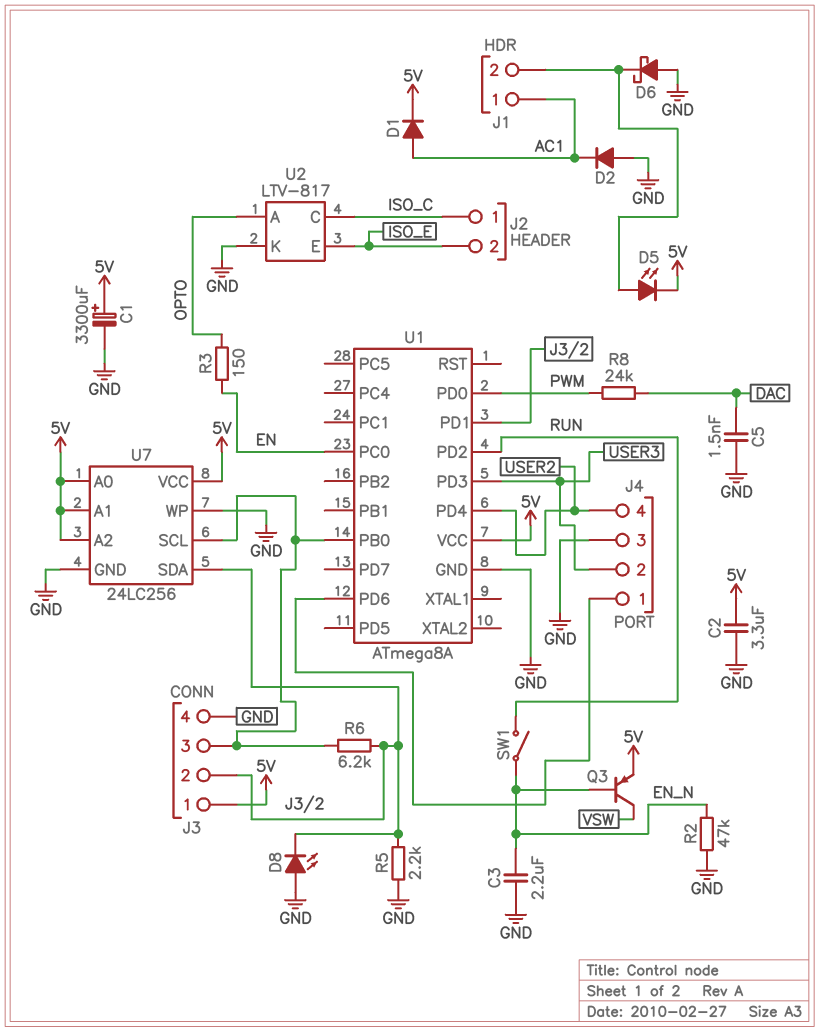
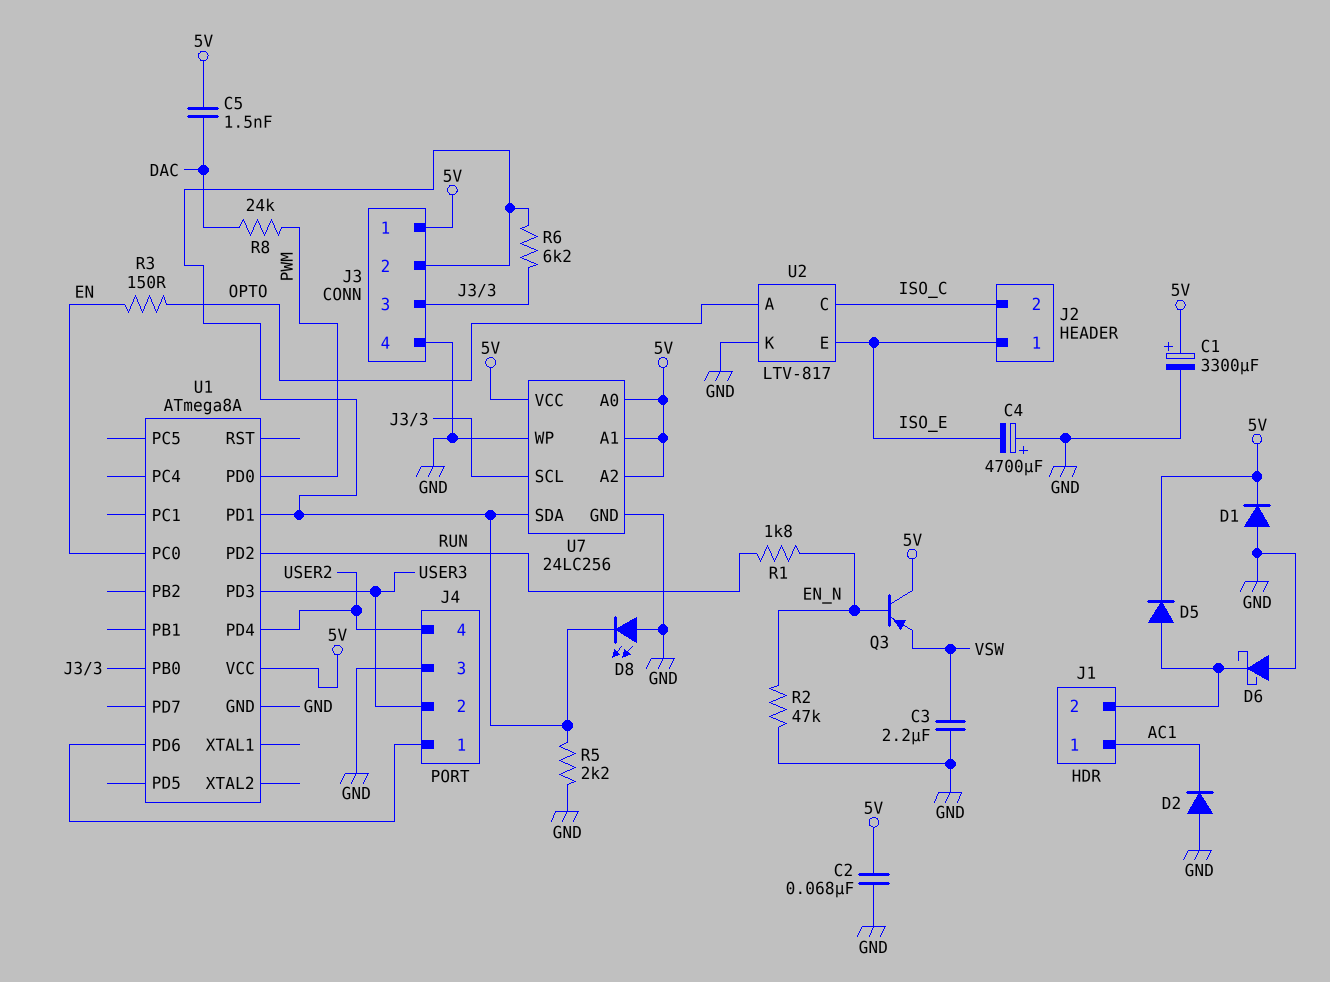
C2: 3.3uF (5V, GND) -> 68nF (5V, GND)
C3: 2.2uF (EN_N, GND) -> 2.2uF (GND, VSW)
C4: none -> 4700uF (plus GND, minus ISO_E)
C5: 1.5nF (DAC, GND) -> 1.5nF (5V, DAC)
D1: diode (A AC1, K 5V) -> diode (A GND, K 5V)
D5: LED (A J1/2, K 5V) -> diode (A J1/2, K 5V)
J2 pin 1: ISO_C -> ISO_E
J2 pin 2: ISO_E -> ISO_C
Q3: PNP (B EN_N, C VSW, E 5V) -> PNP (B EN_N, C 5V, E VSW)
R1: none -> 1.8k (EN_N, RUN)
SW1: switch (EN_N, RUN) -> none

